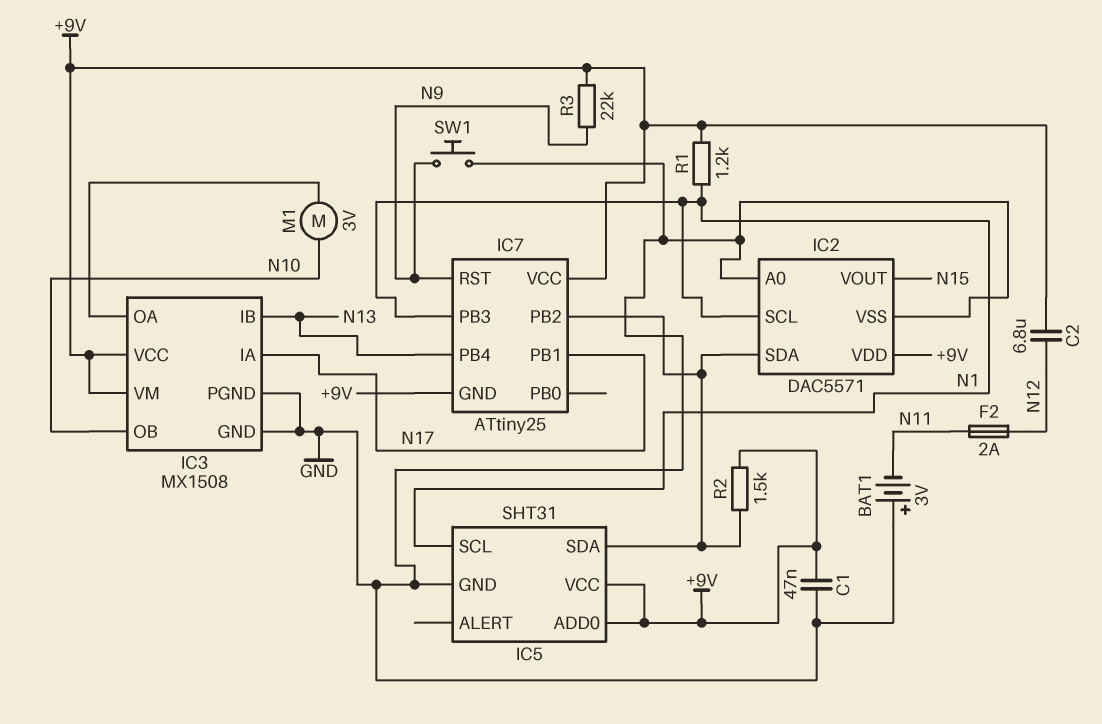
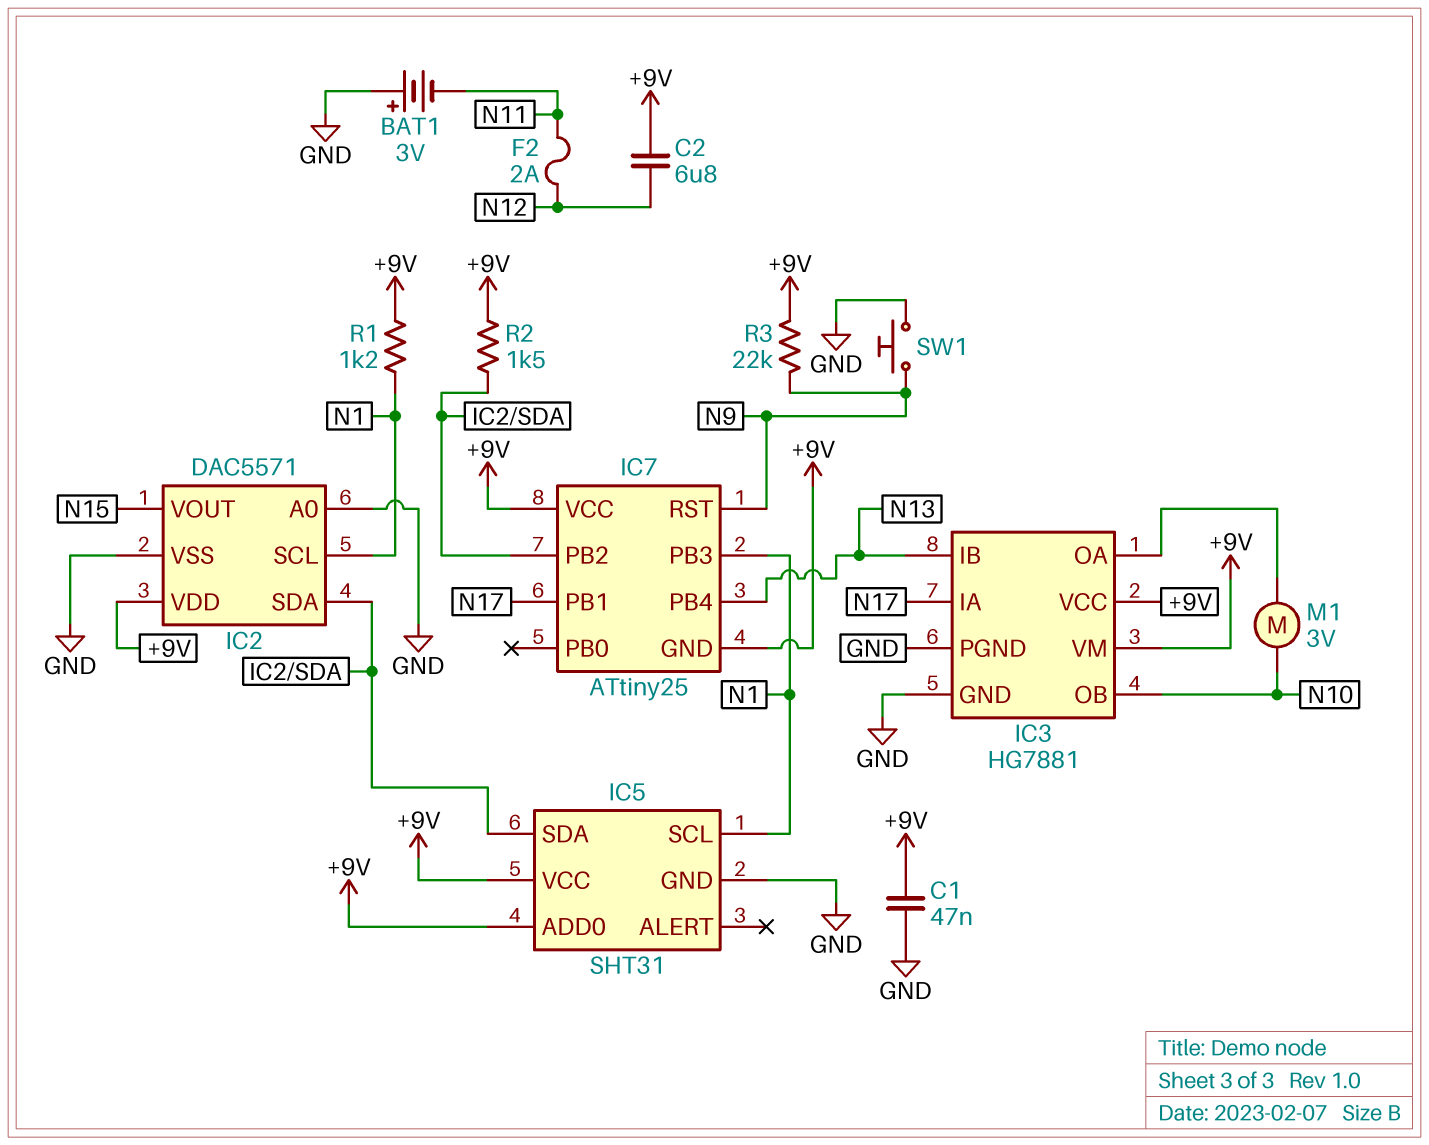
IC3: MX1508 -> HG7881

